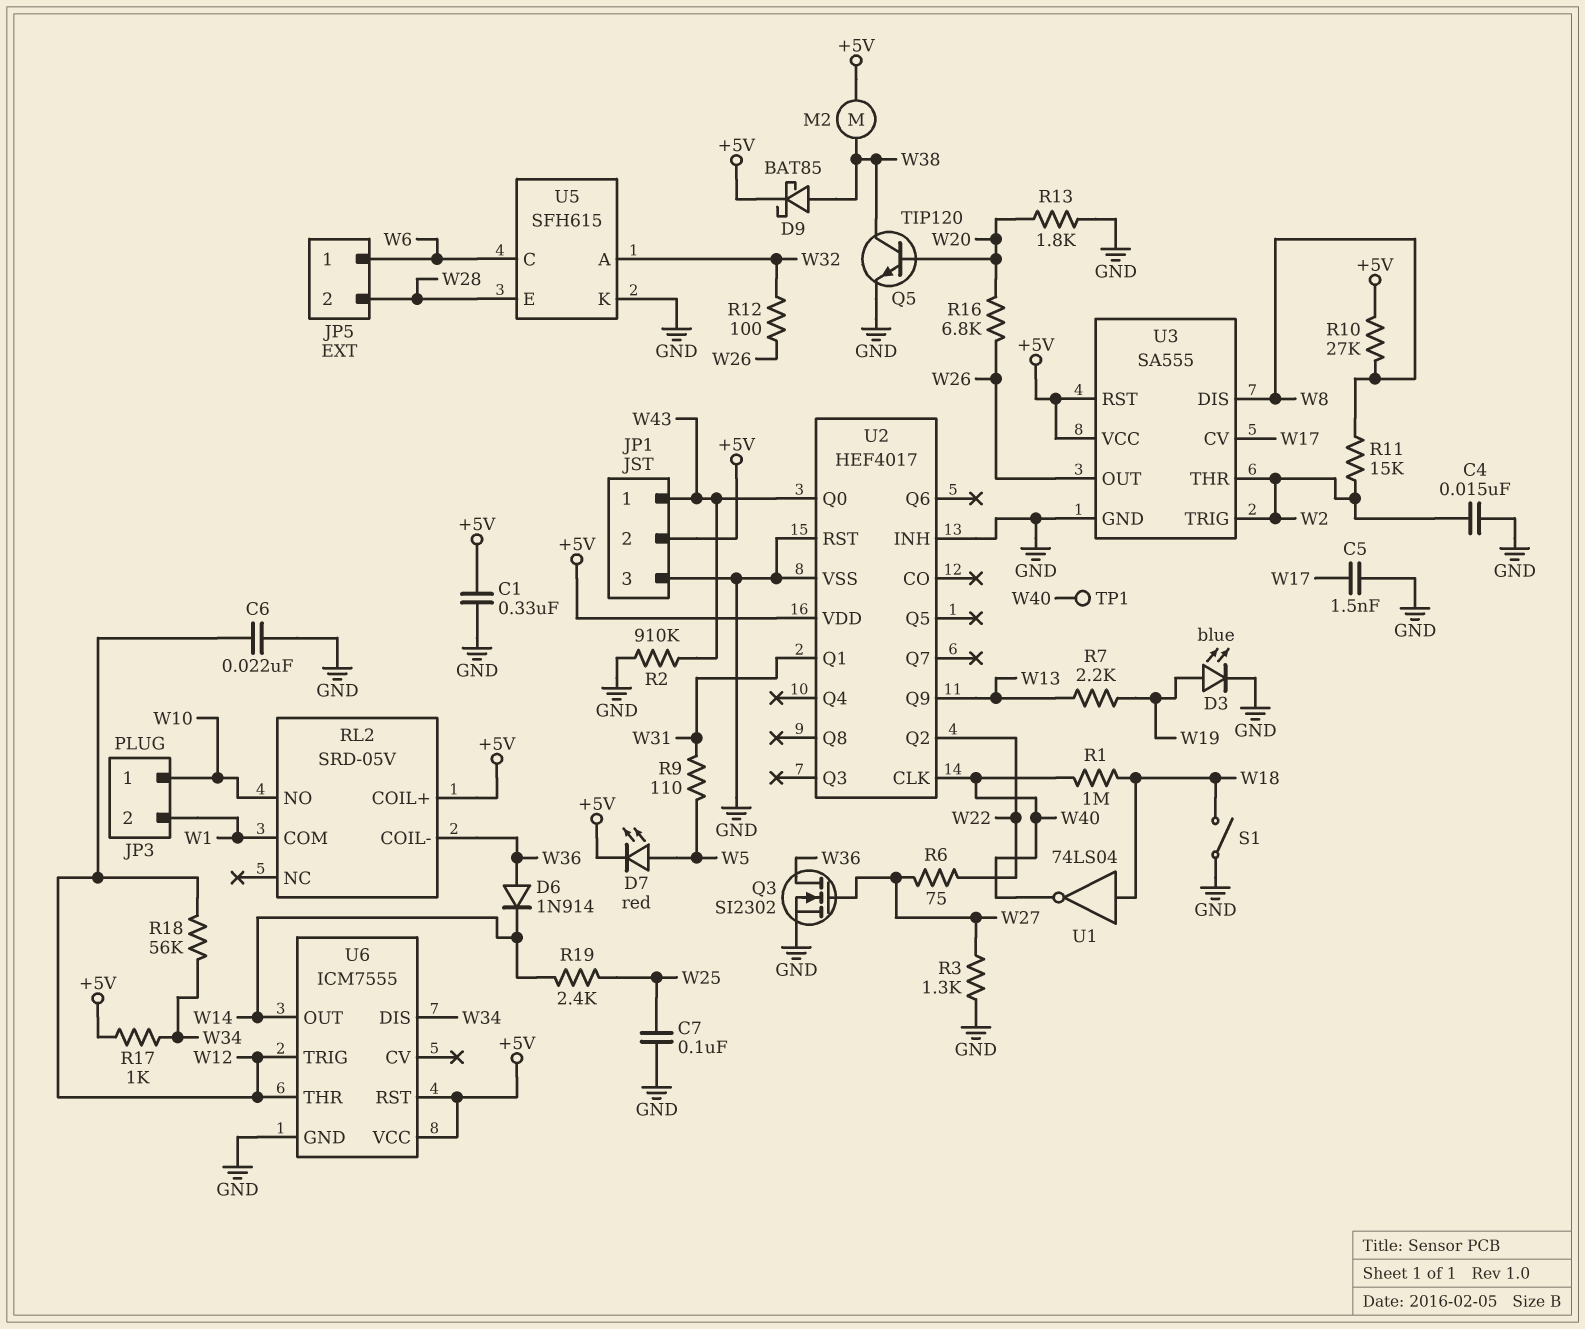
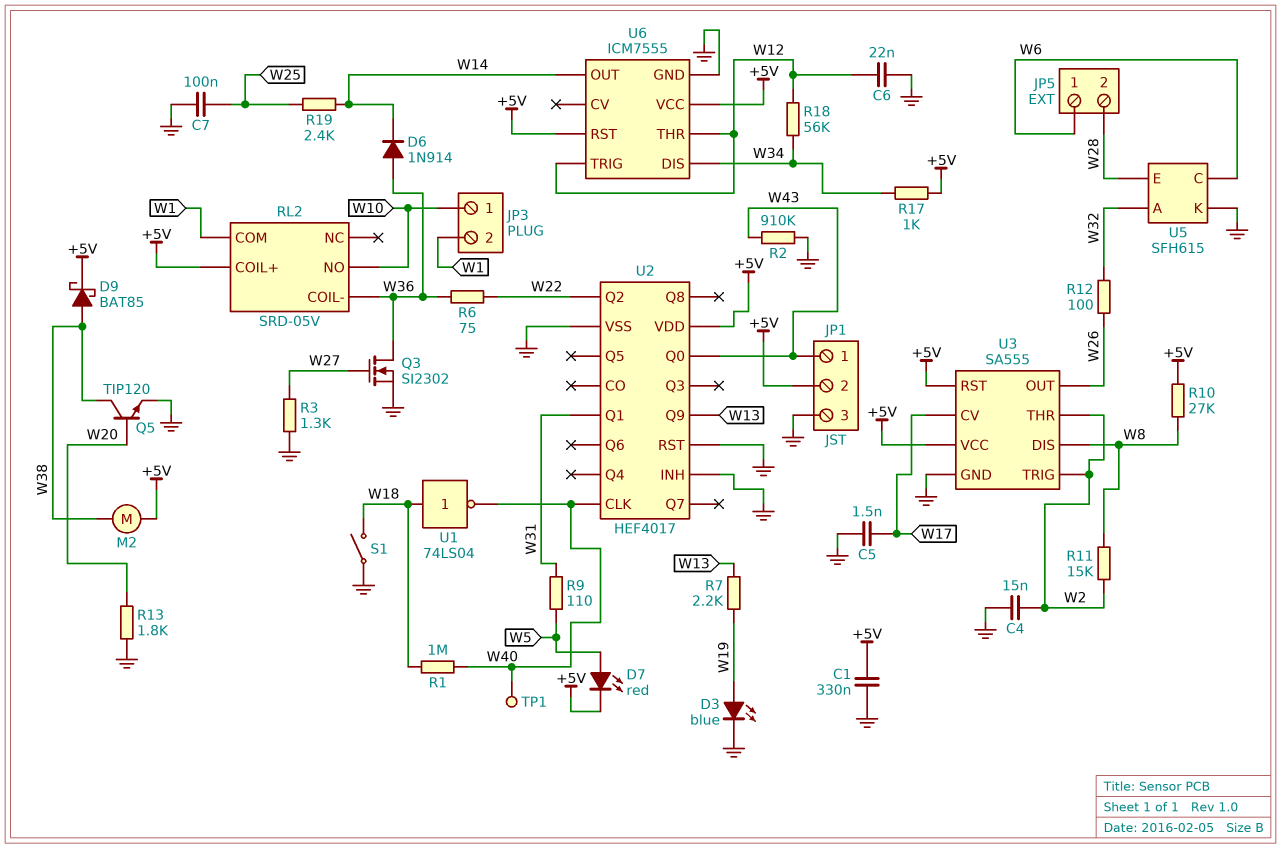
R6: 75 (W22, W27) -> 75 (W22, W36)
R16: 6.8k (W20, W26) -> none

